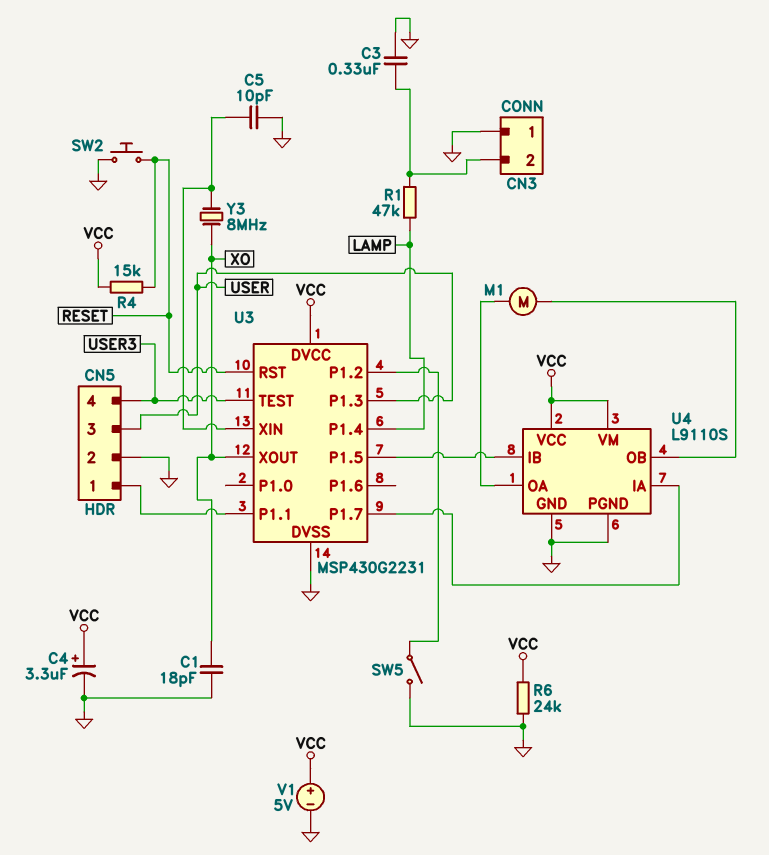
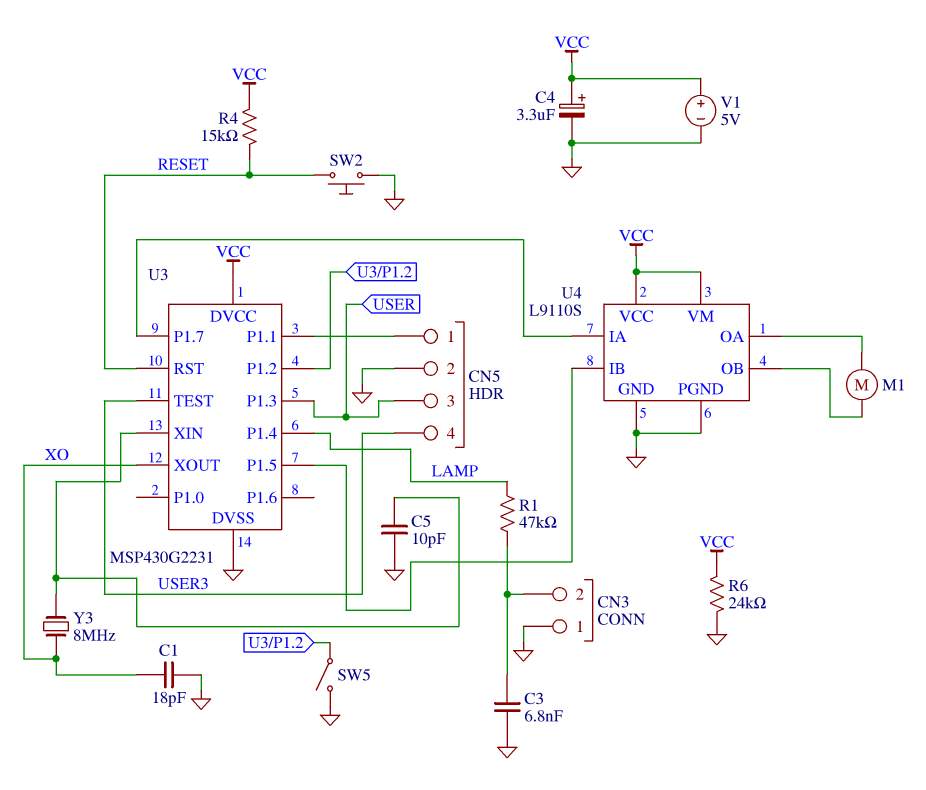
C3: 330nF (CN3/2, GND) -> 6.8nF (CN3/2, GND)

